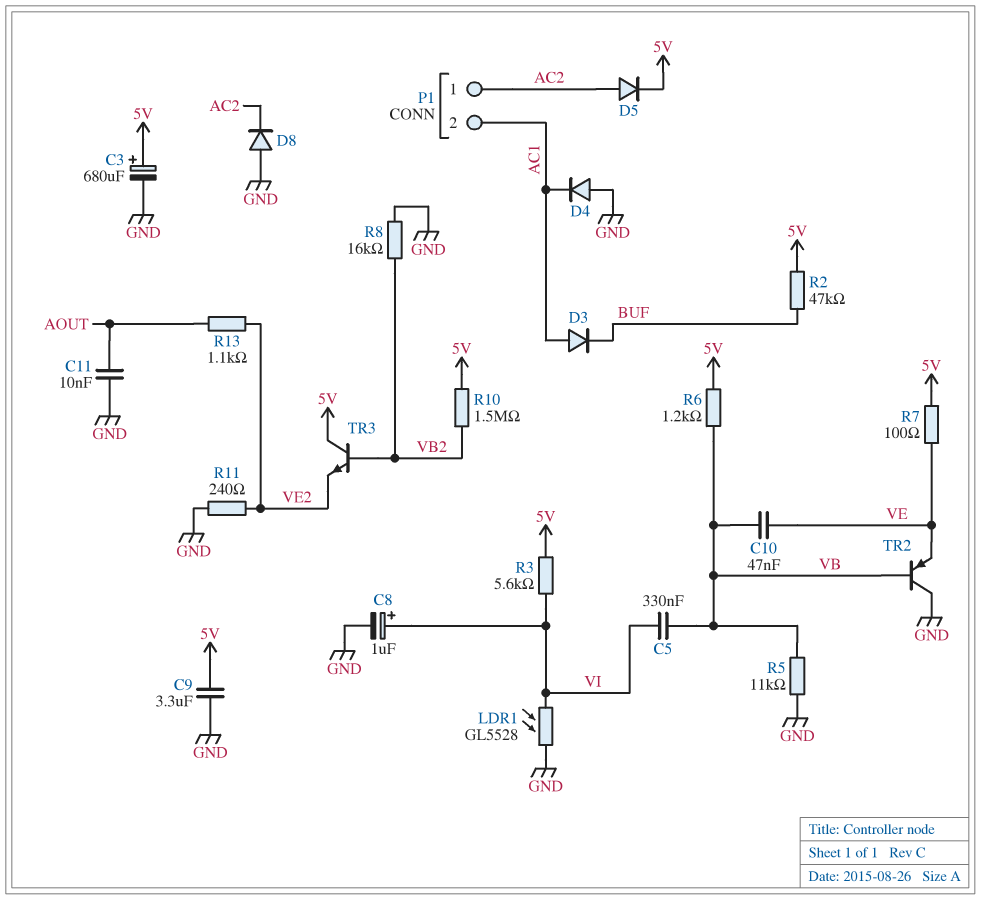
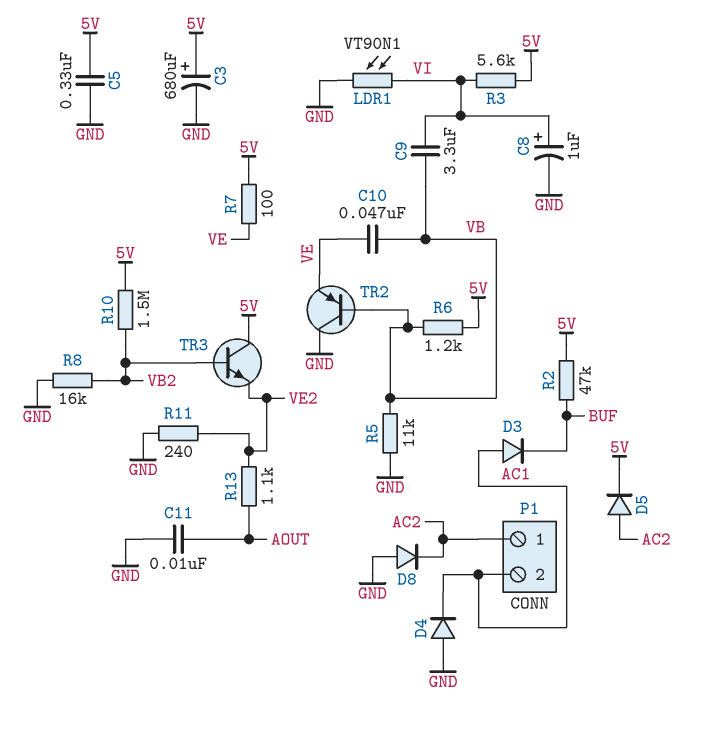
C5: 330nF (VB, VI) -> 330nF (5V, GND)
C9: 3.3uF (5V, GND) -> 3.3uF (VB, VI)
LDR1: GL5528 (GND, VI) -> VT90N1 (GND, VI)

